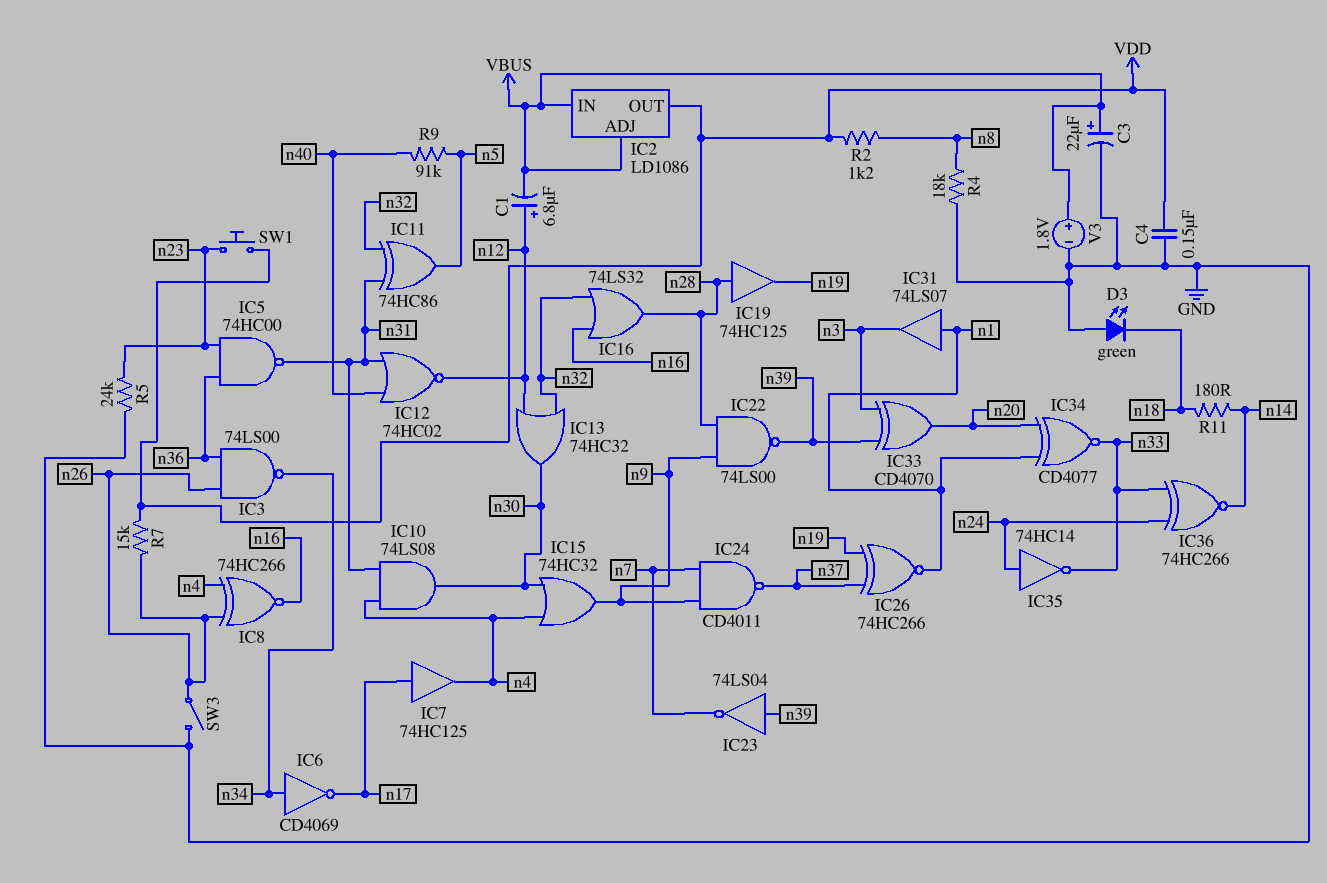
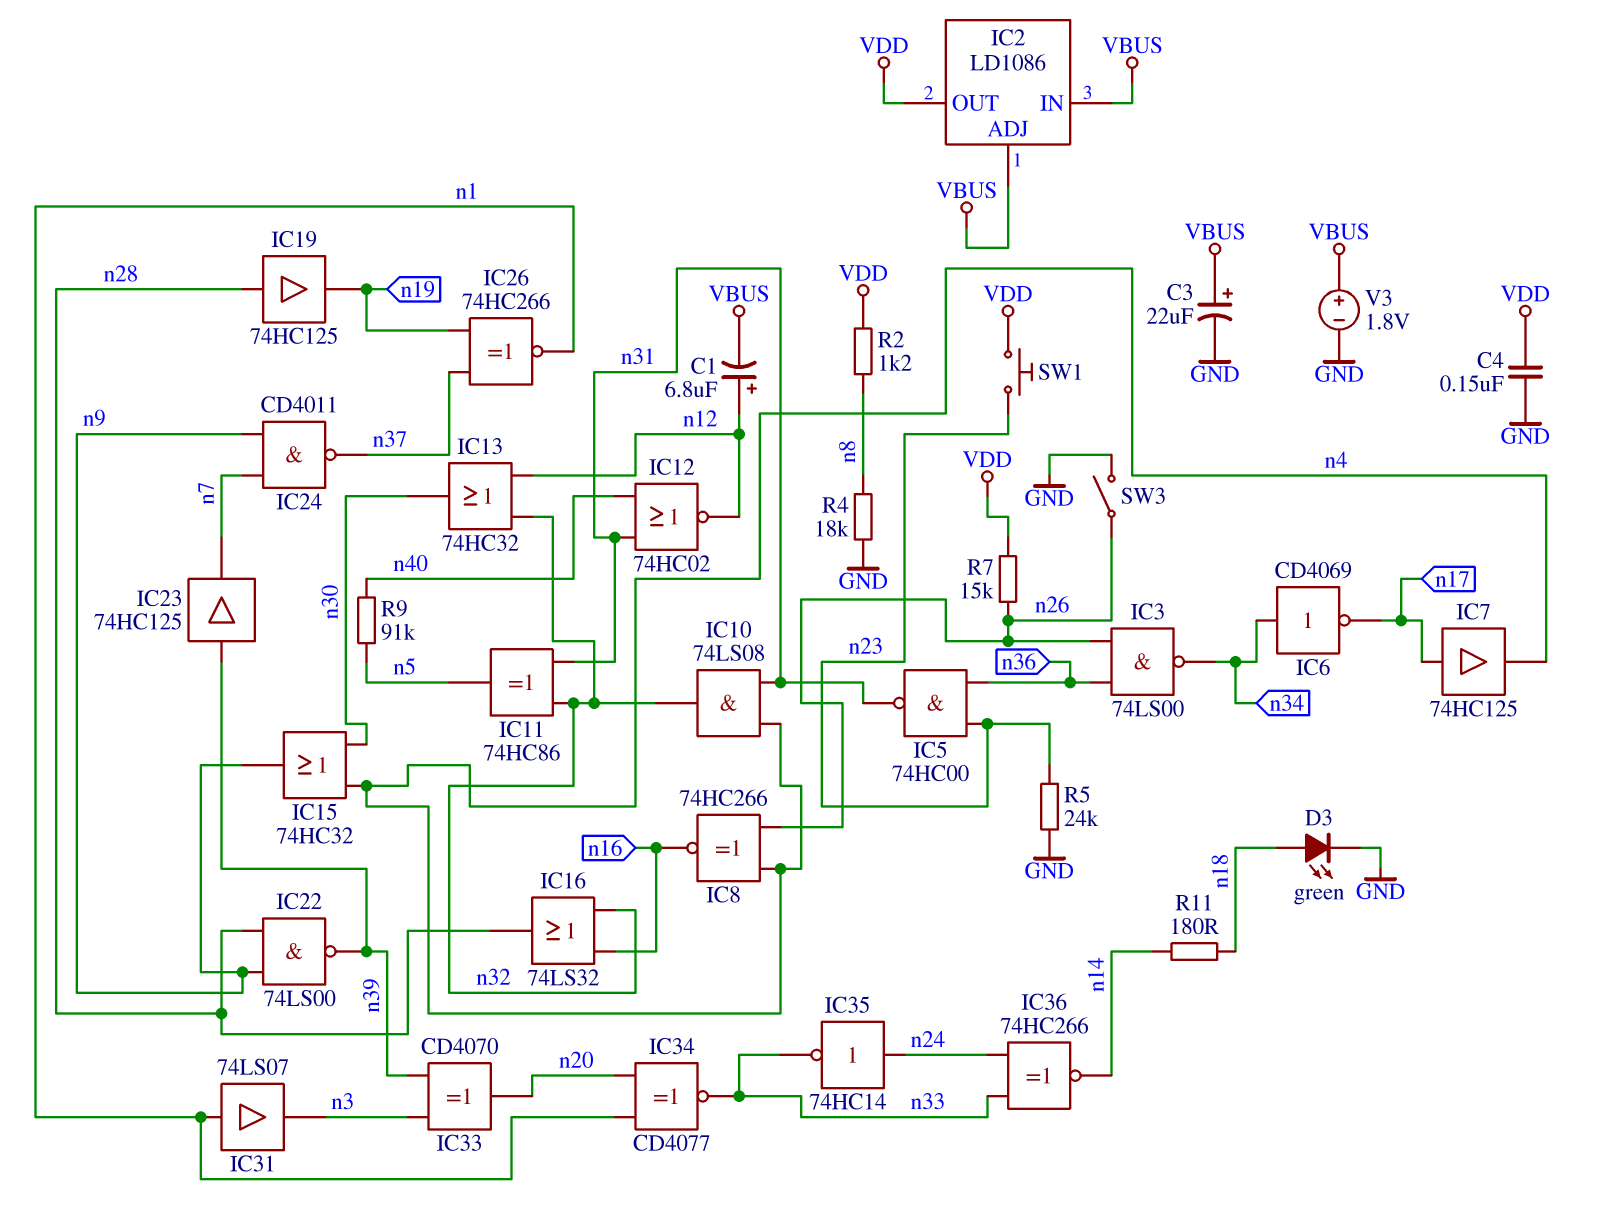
D3: LED green (A GND, K n18) -> LED green (A n18, K GND)
IC10: AND 74LS08 (in n4, in n31, out n30) -> AND 74LS08 (in n4, in n31, out n32)
IC23: NOT 74LS04 (in n39, out n7) -> buffer 74HC125 (in n39, out n7)

